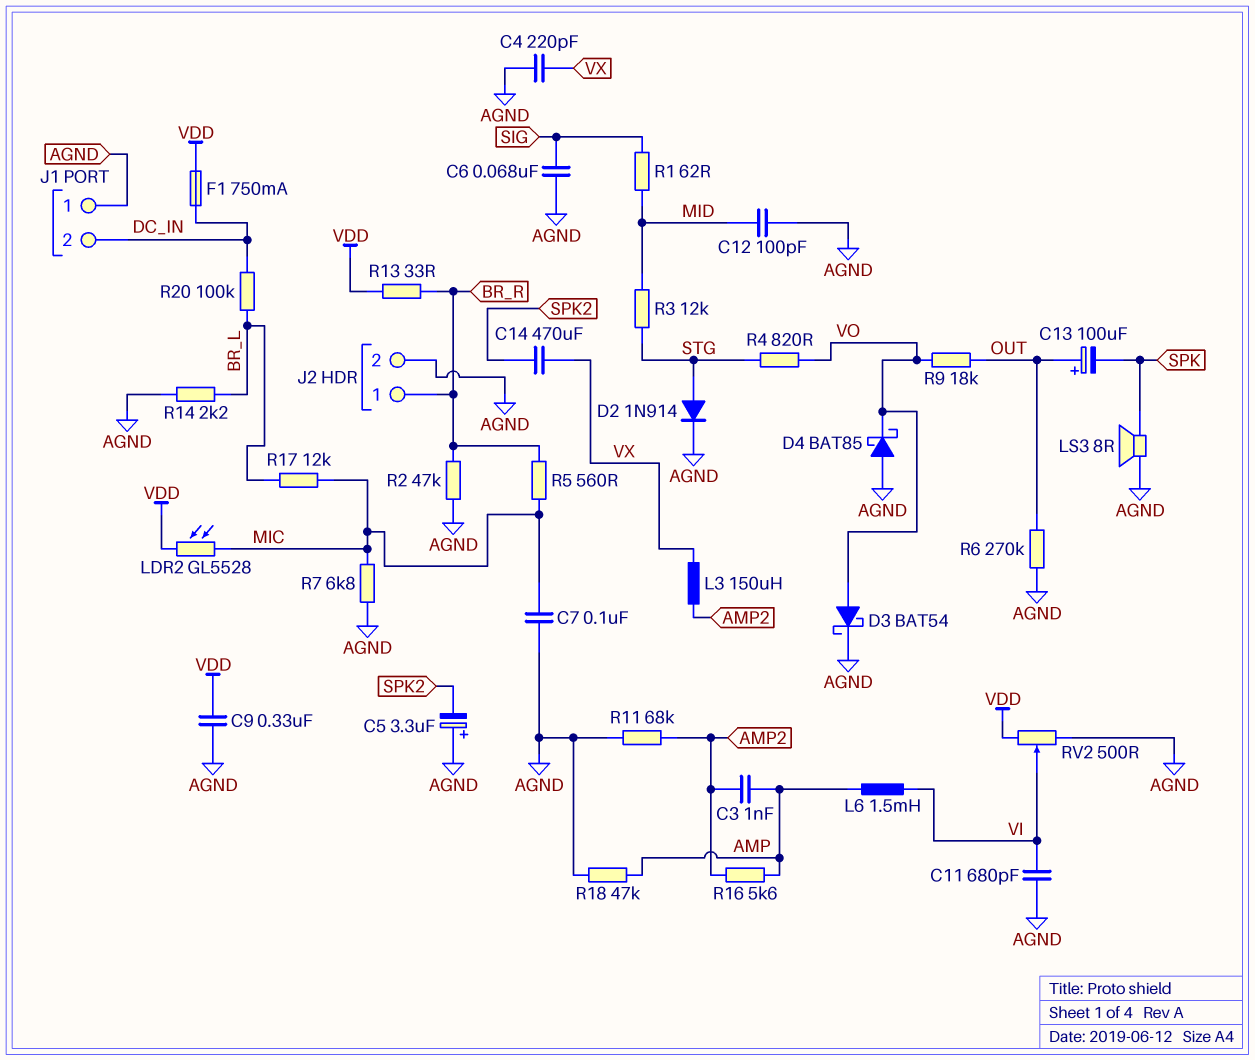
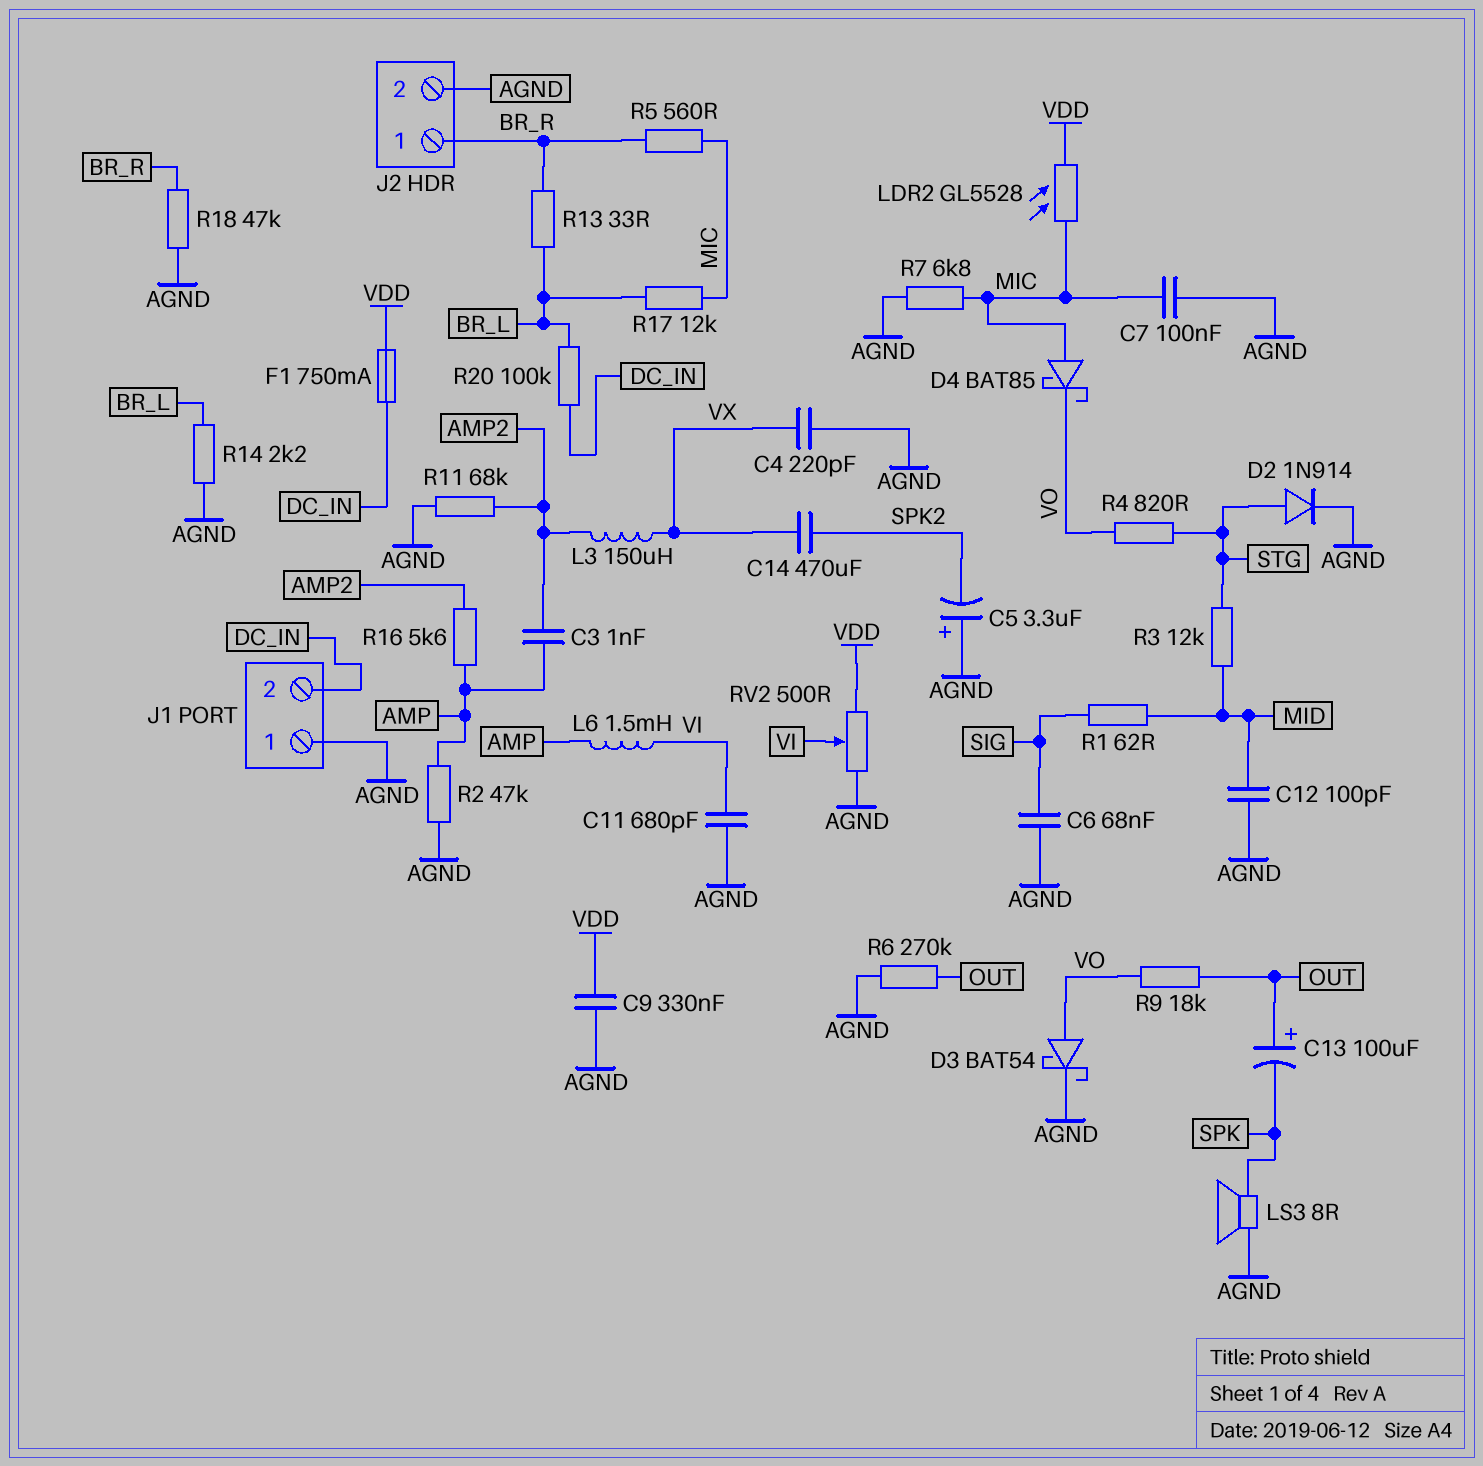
D4: schottky BAT85 (A AGND, K VO) -> schottky BAT85 (A MIC, K VO)
R2: 47k (AGND, BR_R) -> 47k (AGND, AMP)
R13: 33 (BR_R, VDD) -> 33 (BR_L, BR_R)
R18: 47k (AGND, AMP) -> 47k (AGND, BR_R)

